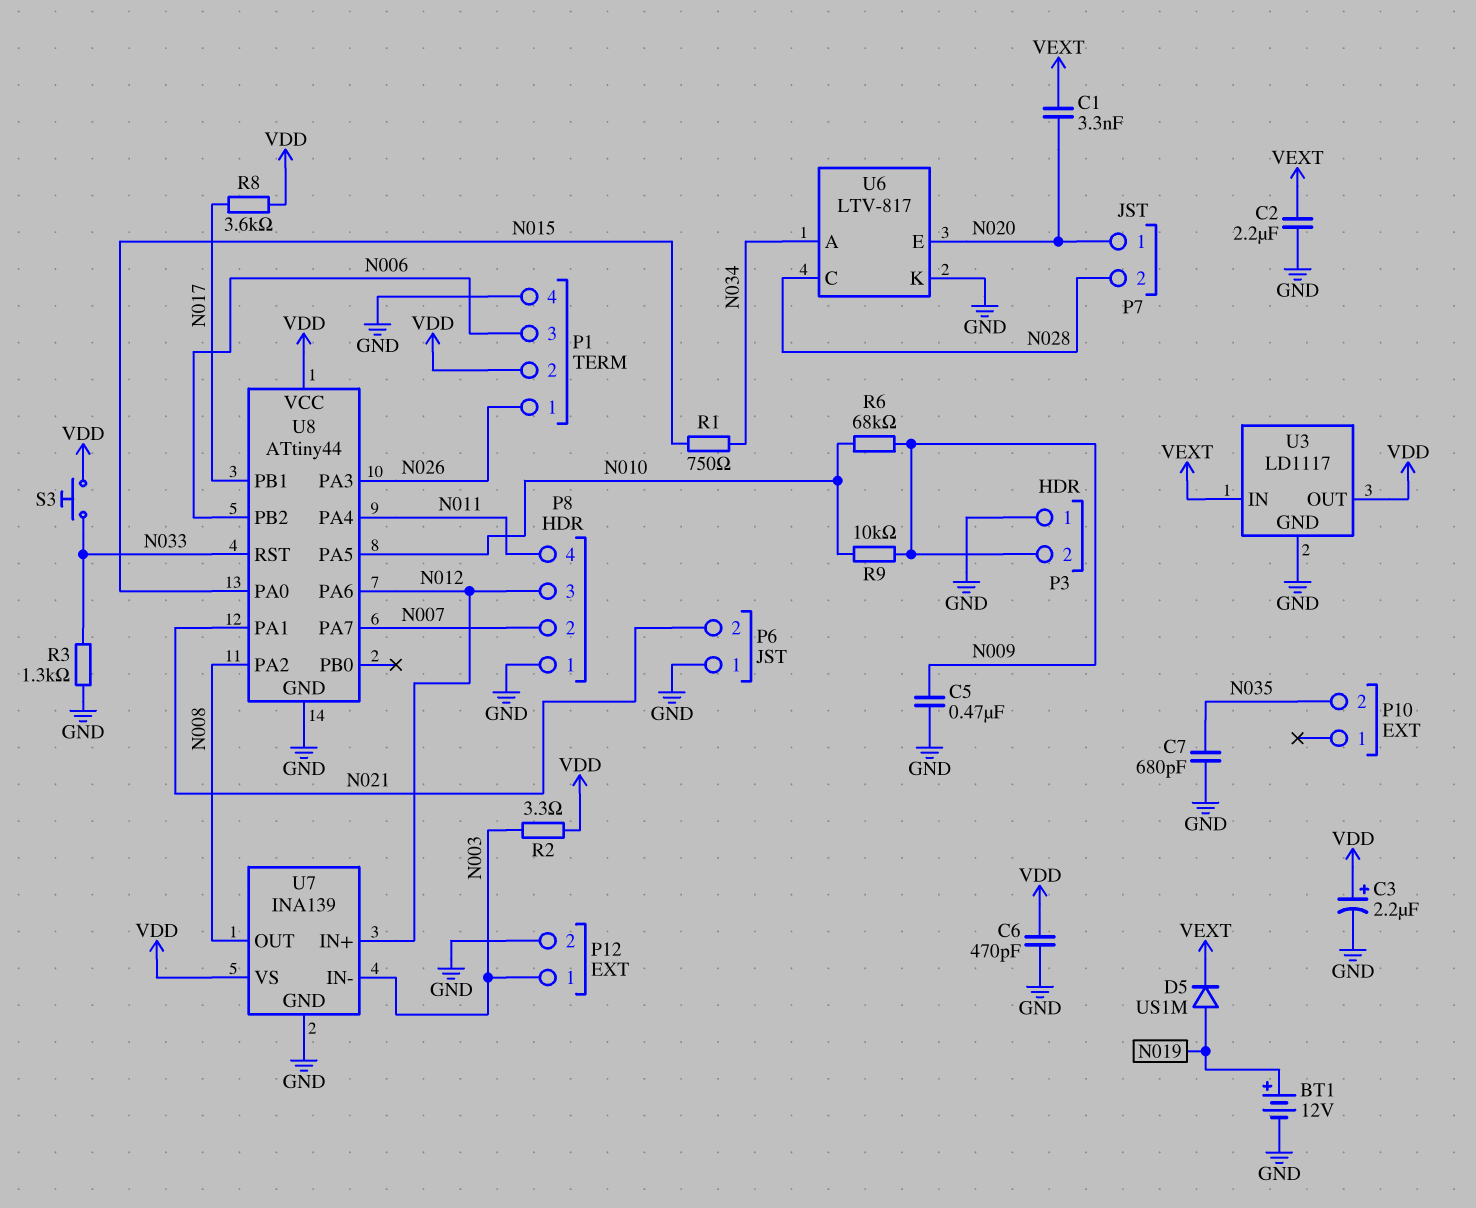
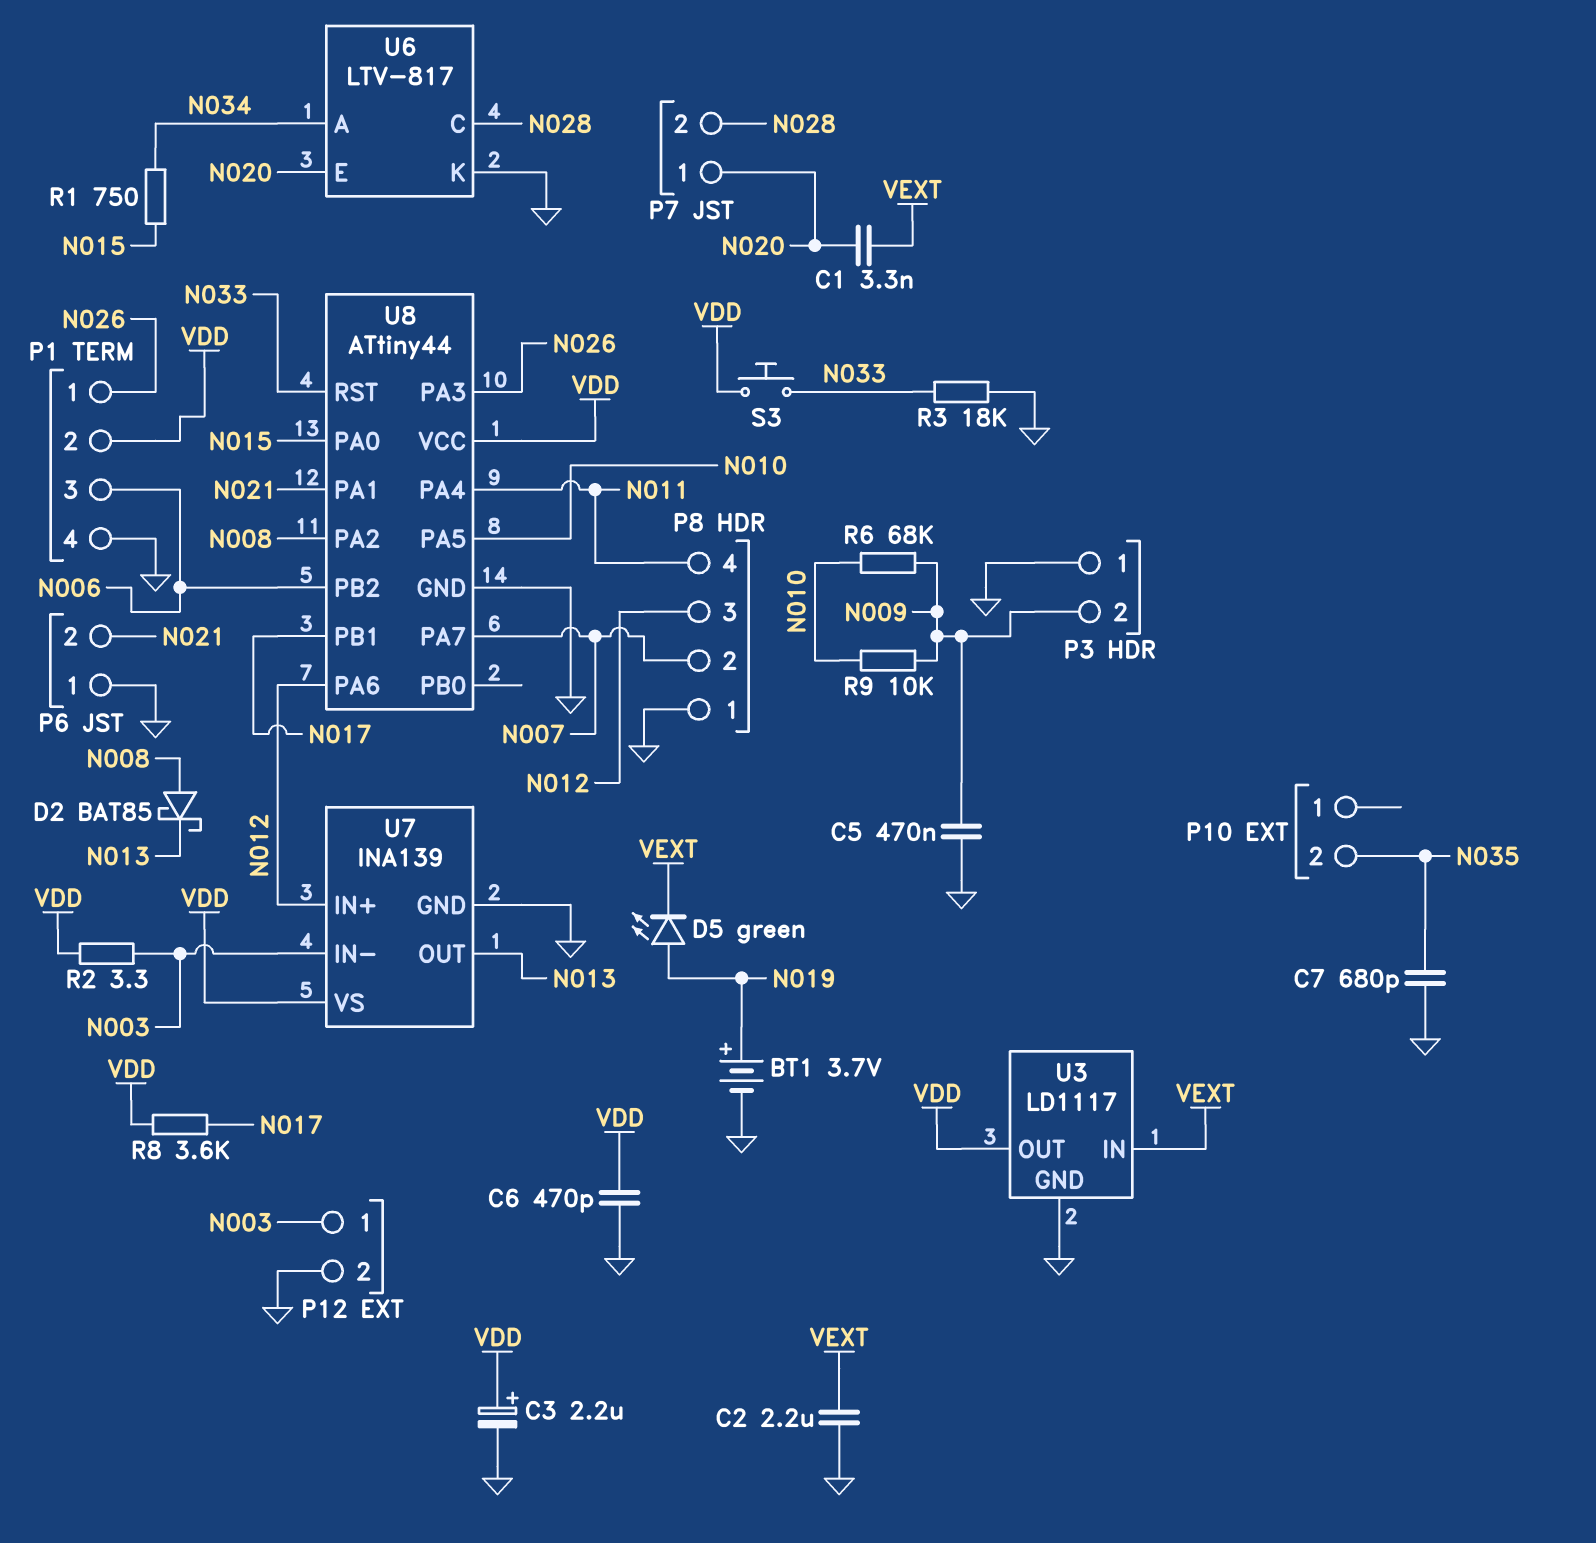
BT1: 12V (plus N019, minus GND) -> 3.7V (plus N019, minus GND)
D2: none -> schottky BAT85 (A N008, K N013)
D5: diode US1M (A N019, K VEXT) -> LED green (A N019, K VEXT)
R3: 1.3k (GND, N033) -> 18k (GND, N033)
U7 pin OUT: N008 -> N013

